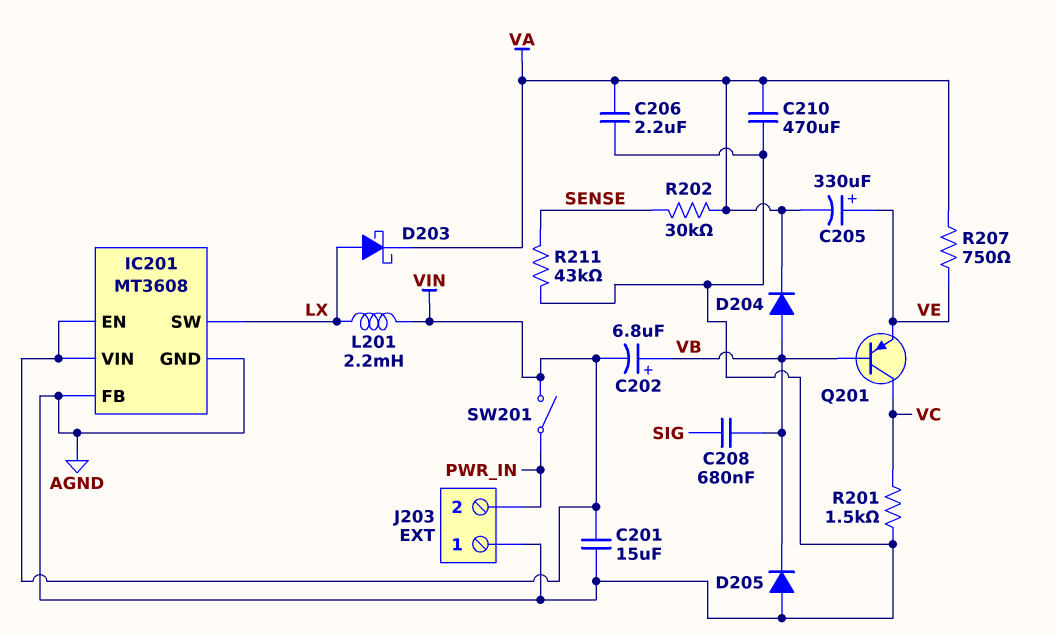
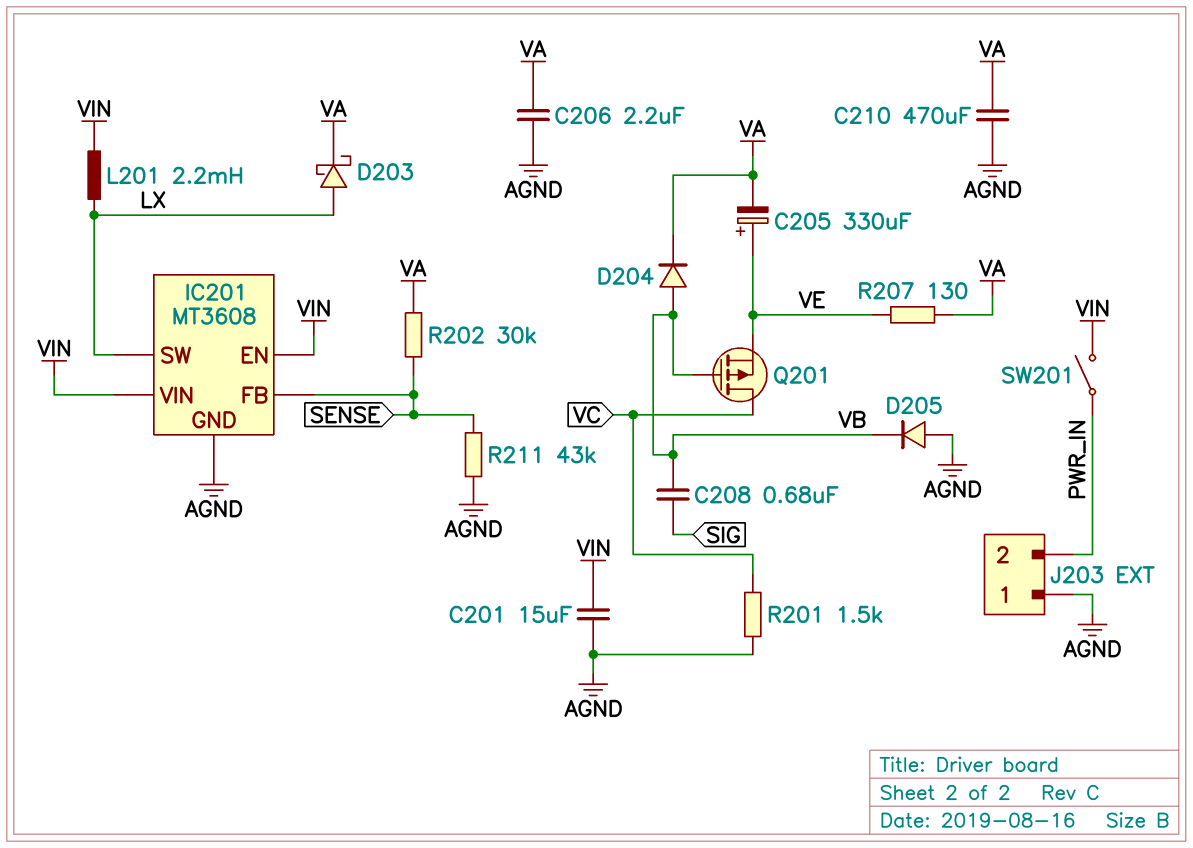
C202: 6.8uF (plus VB, minus VIN) -> none
IC201 pin FB: AGND -> SENSE
Q201: PNP (B VB, C VC, E VE) -> PMOS (G VB, D VC, S VE)
R207: 750 (VA, VE) -> 130 (VA, VE)

